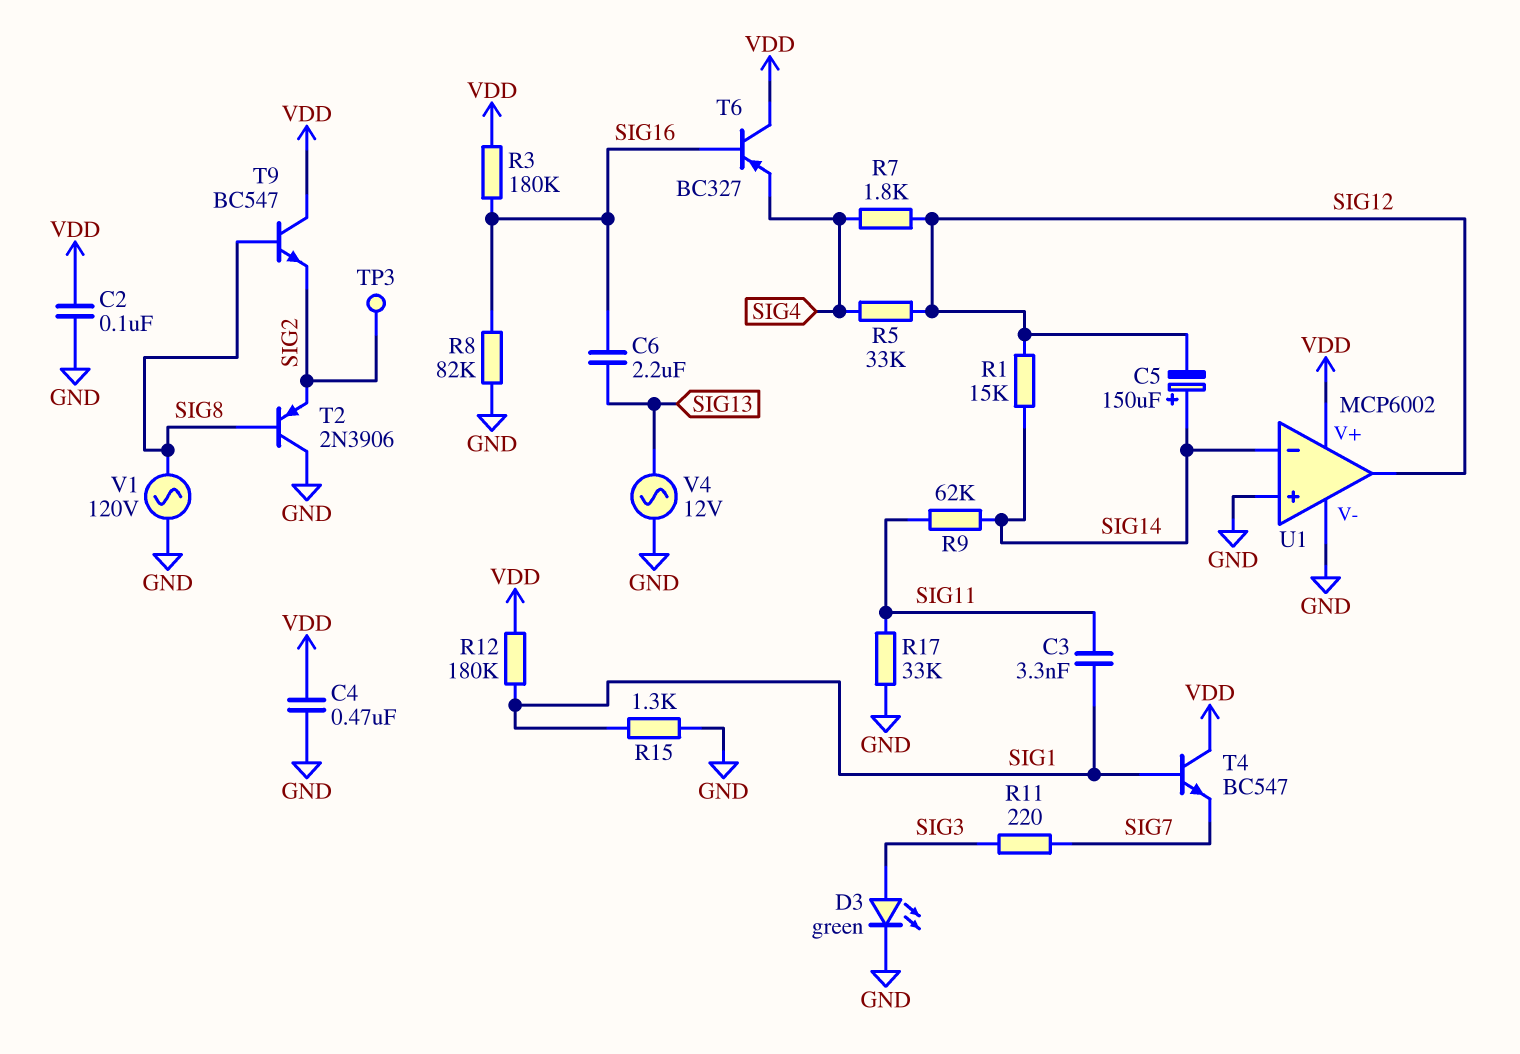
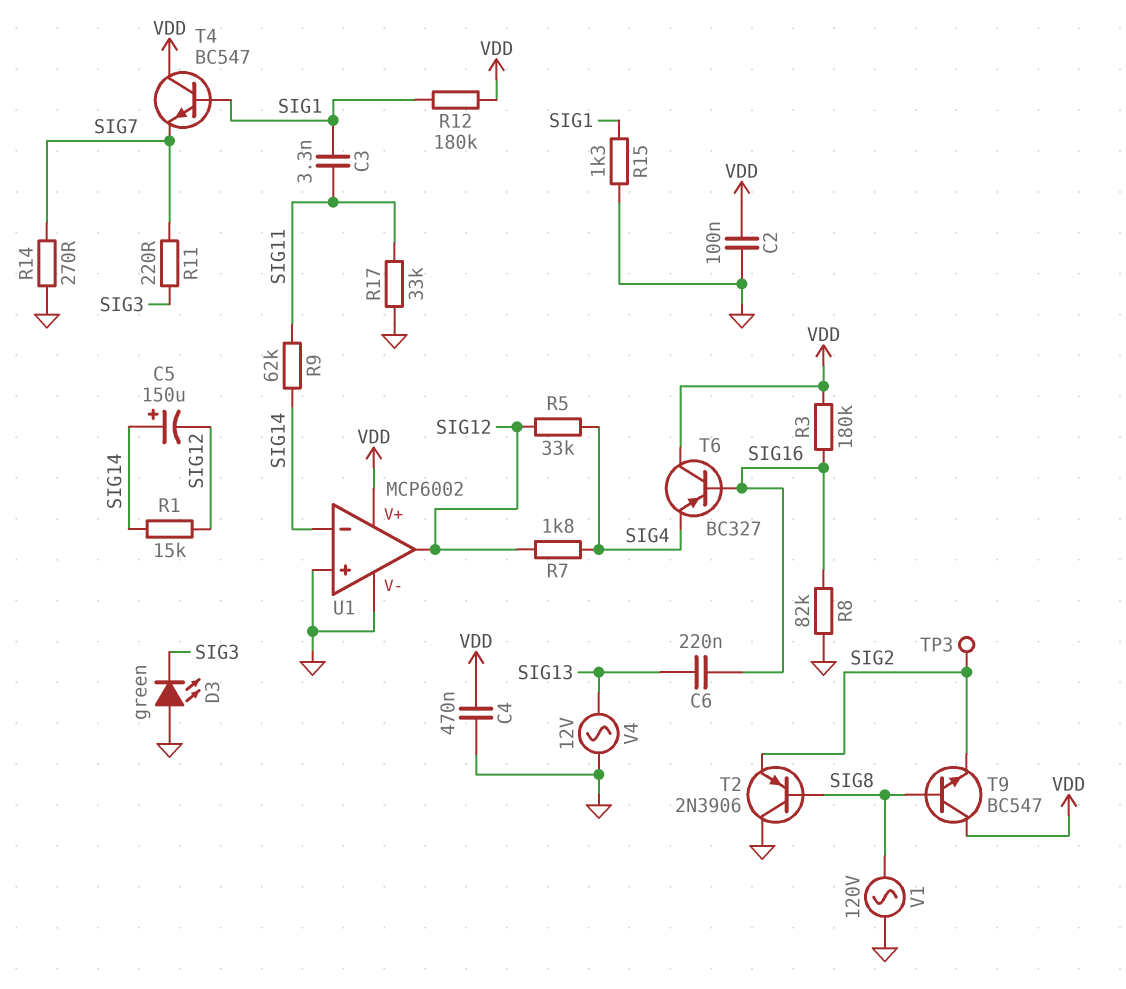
C6: 2.2uF (SIG13, SIG16) -> 220nF (SIG13, SIG16)
D3: LED green (A SIG3, K GND) -> LED green (A GND, K SIG3)
R14: none -> 270 (GND, SIG7)

